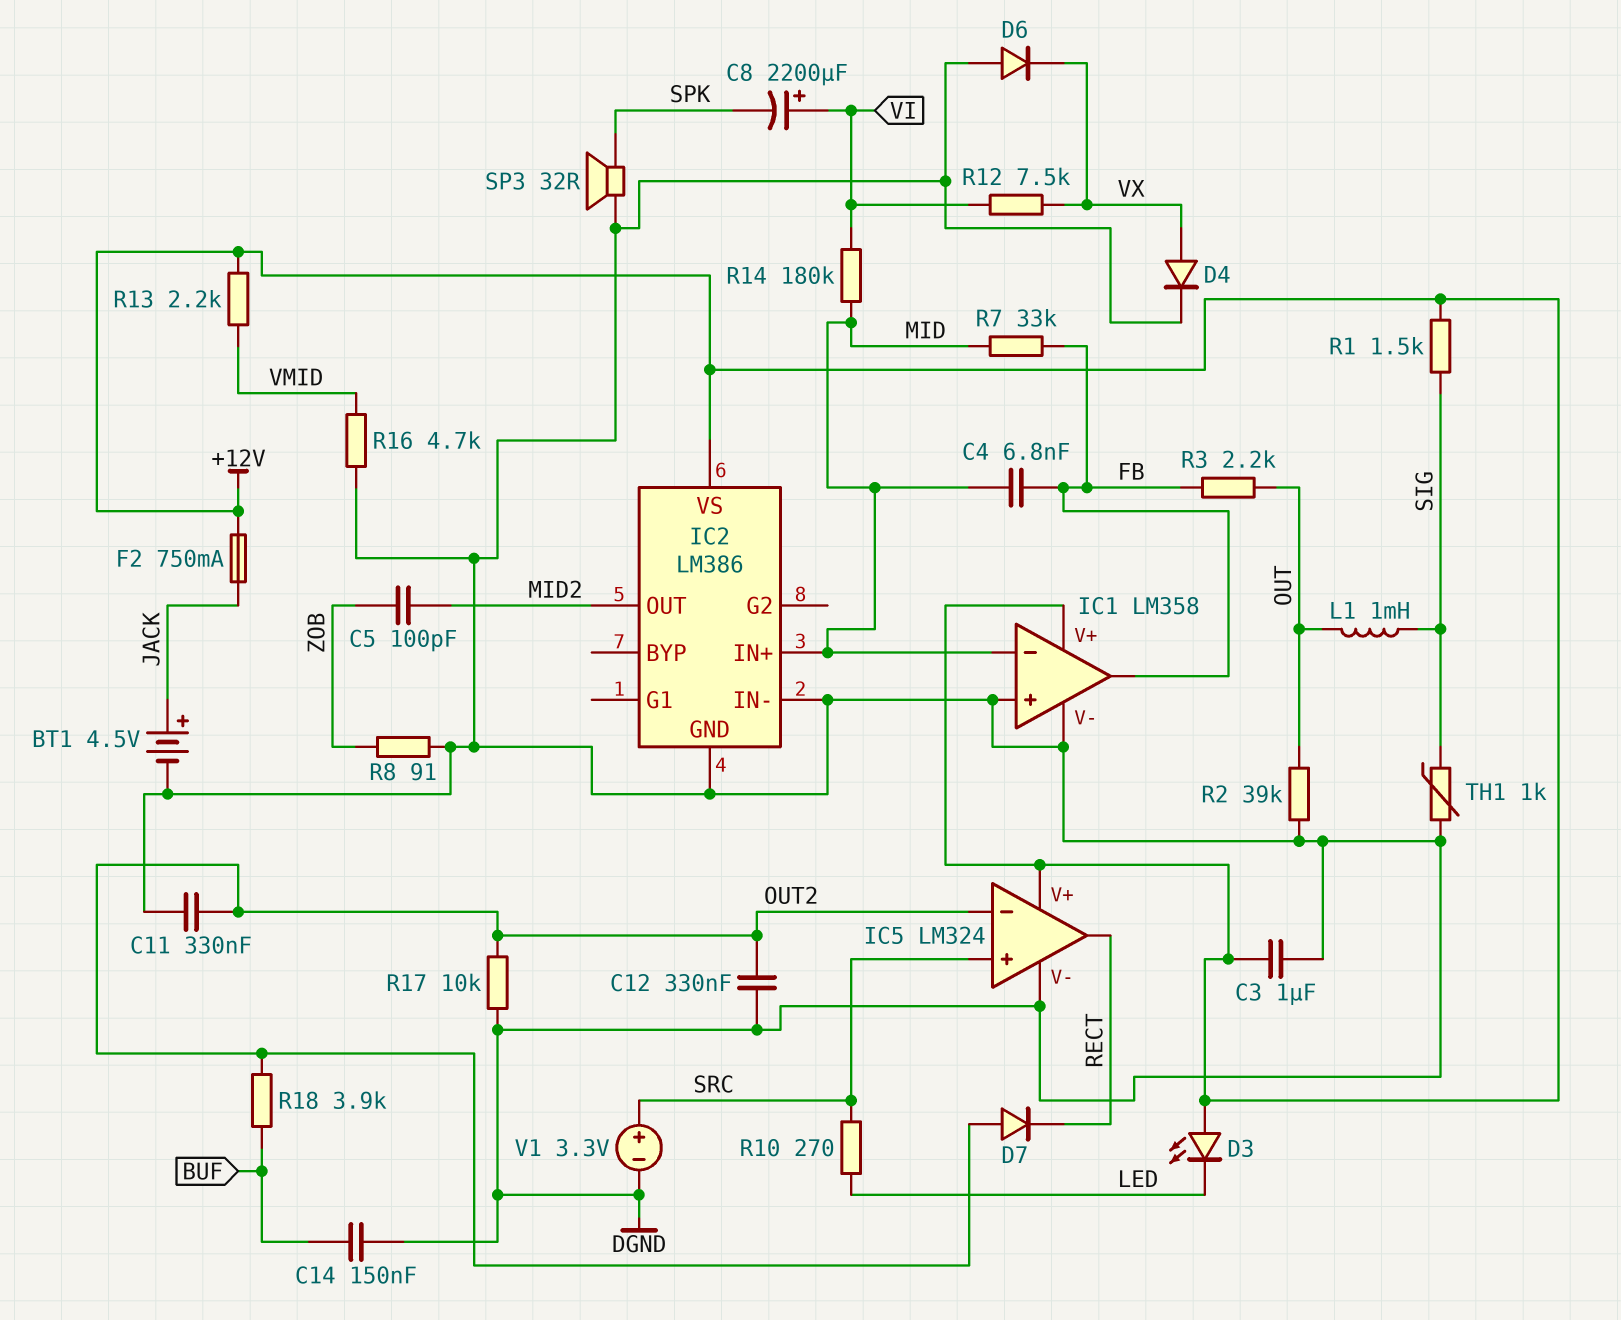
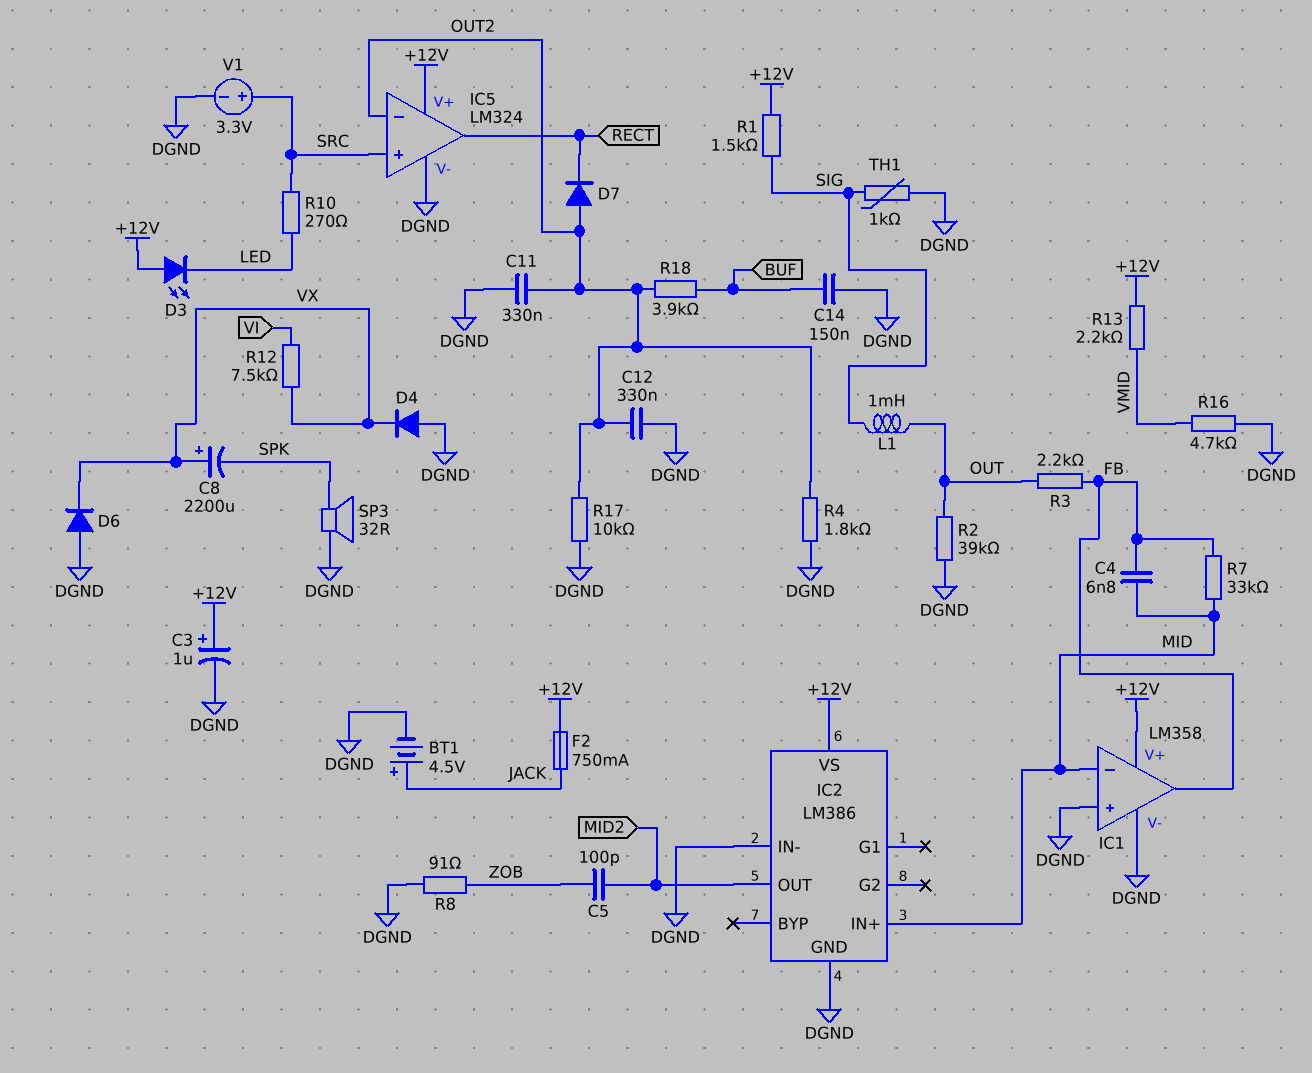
C3: 1uF (+12V, DGND) -> 1uF (plus +12V, minus DGND)
C8: 2200uF (plus VI, minus SPK) -> 2200uF (plus VX, minus SPK)
D4: diode (A VX, K DGND) -> diode (A DGND, K VX)
R4: none -> 1.8k (DGND, OUT2)
R14: 180k (MID, VI) -> none

